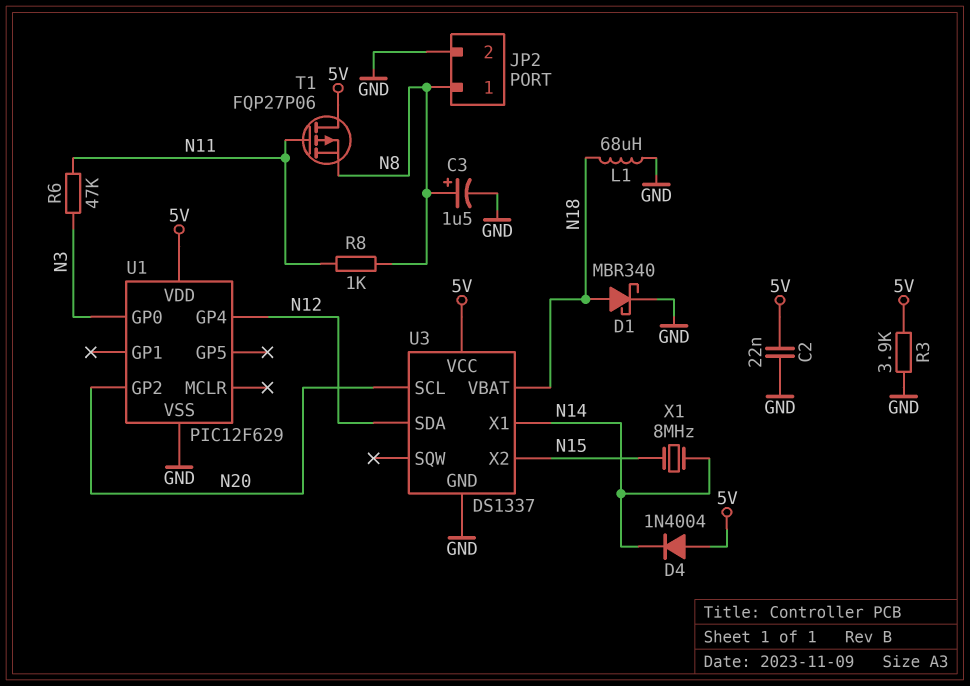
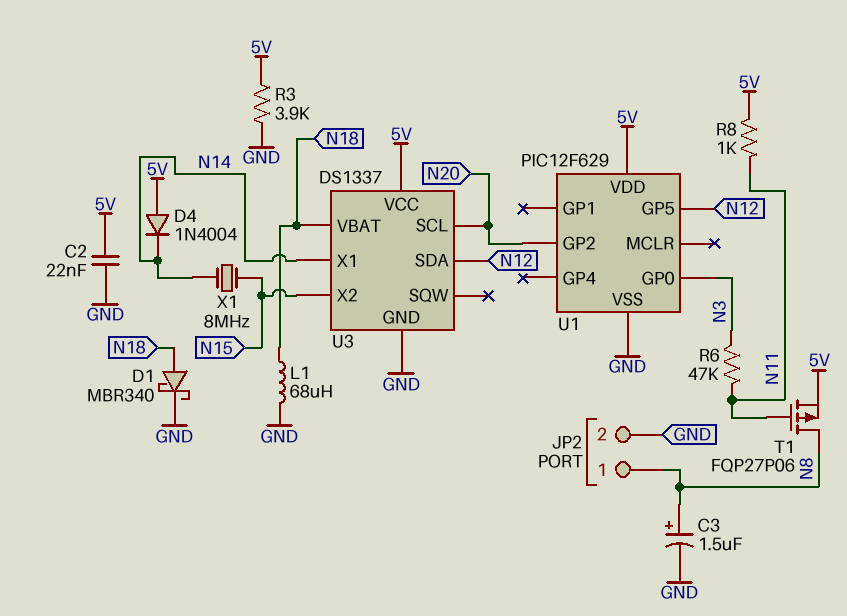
R8: 1k (N8, N11) -> 1k (5V, N11)
T1: PMOS FQP27P06 (G N11, D 5V, S N8) -> PMOS FQP27P06 (G N11, D N8, S 5V)
U1 pin GP4: N12 -> none
U1 pin GP5: none -> N12

